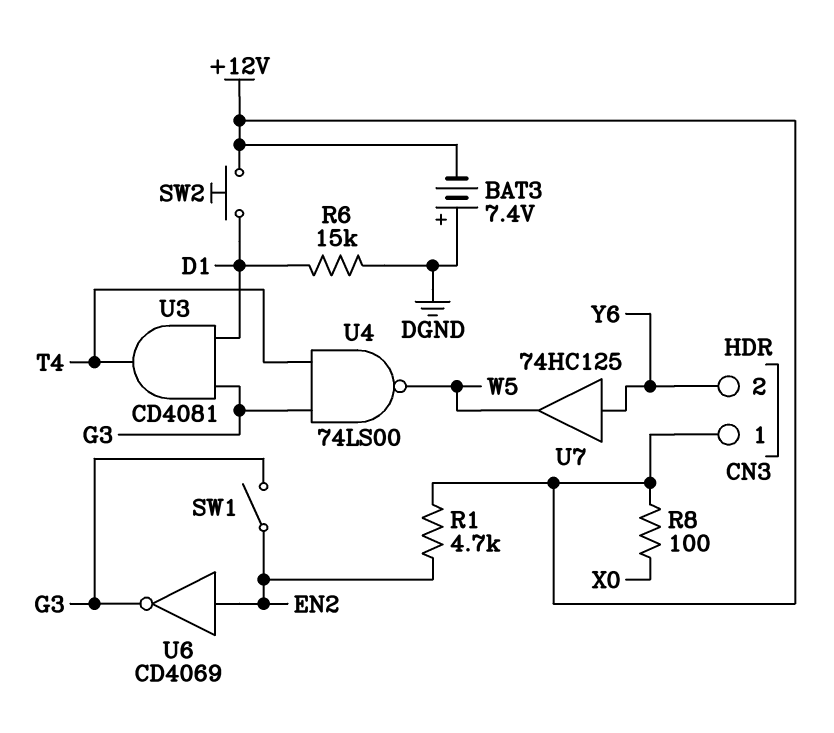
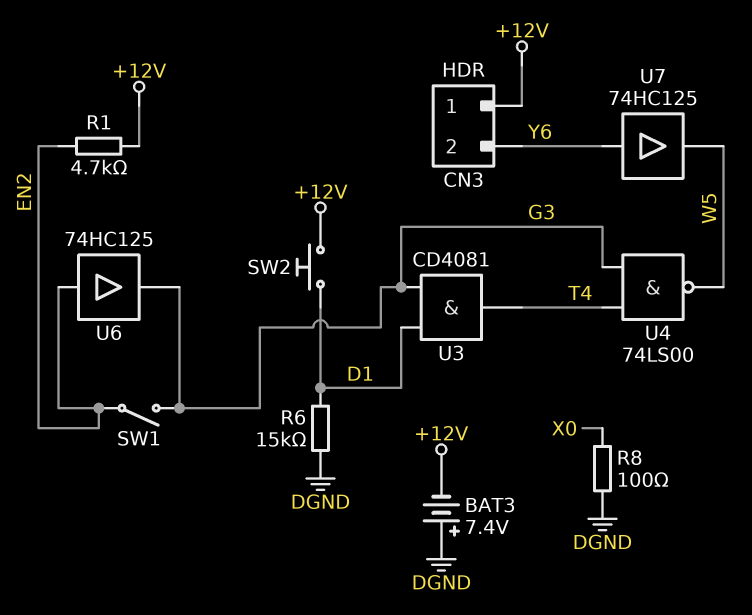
R8: 100 (+12V, X0) -> 100 (DGND, X0)
U6: NOT CD4069 (in EN2, out G3) -> buffer 74HC125 (in EN2, out G3)

